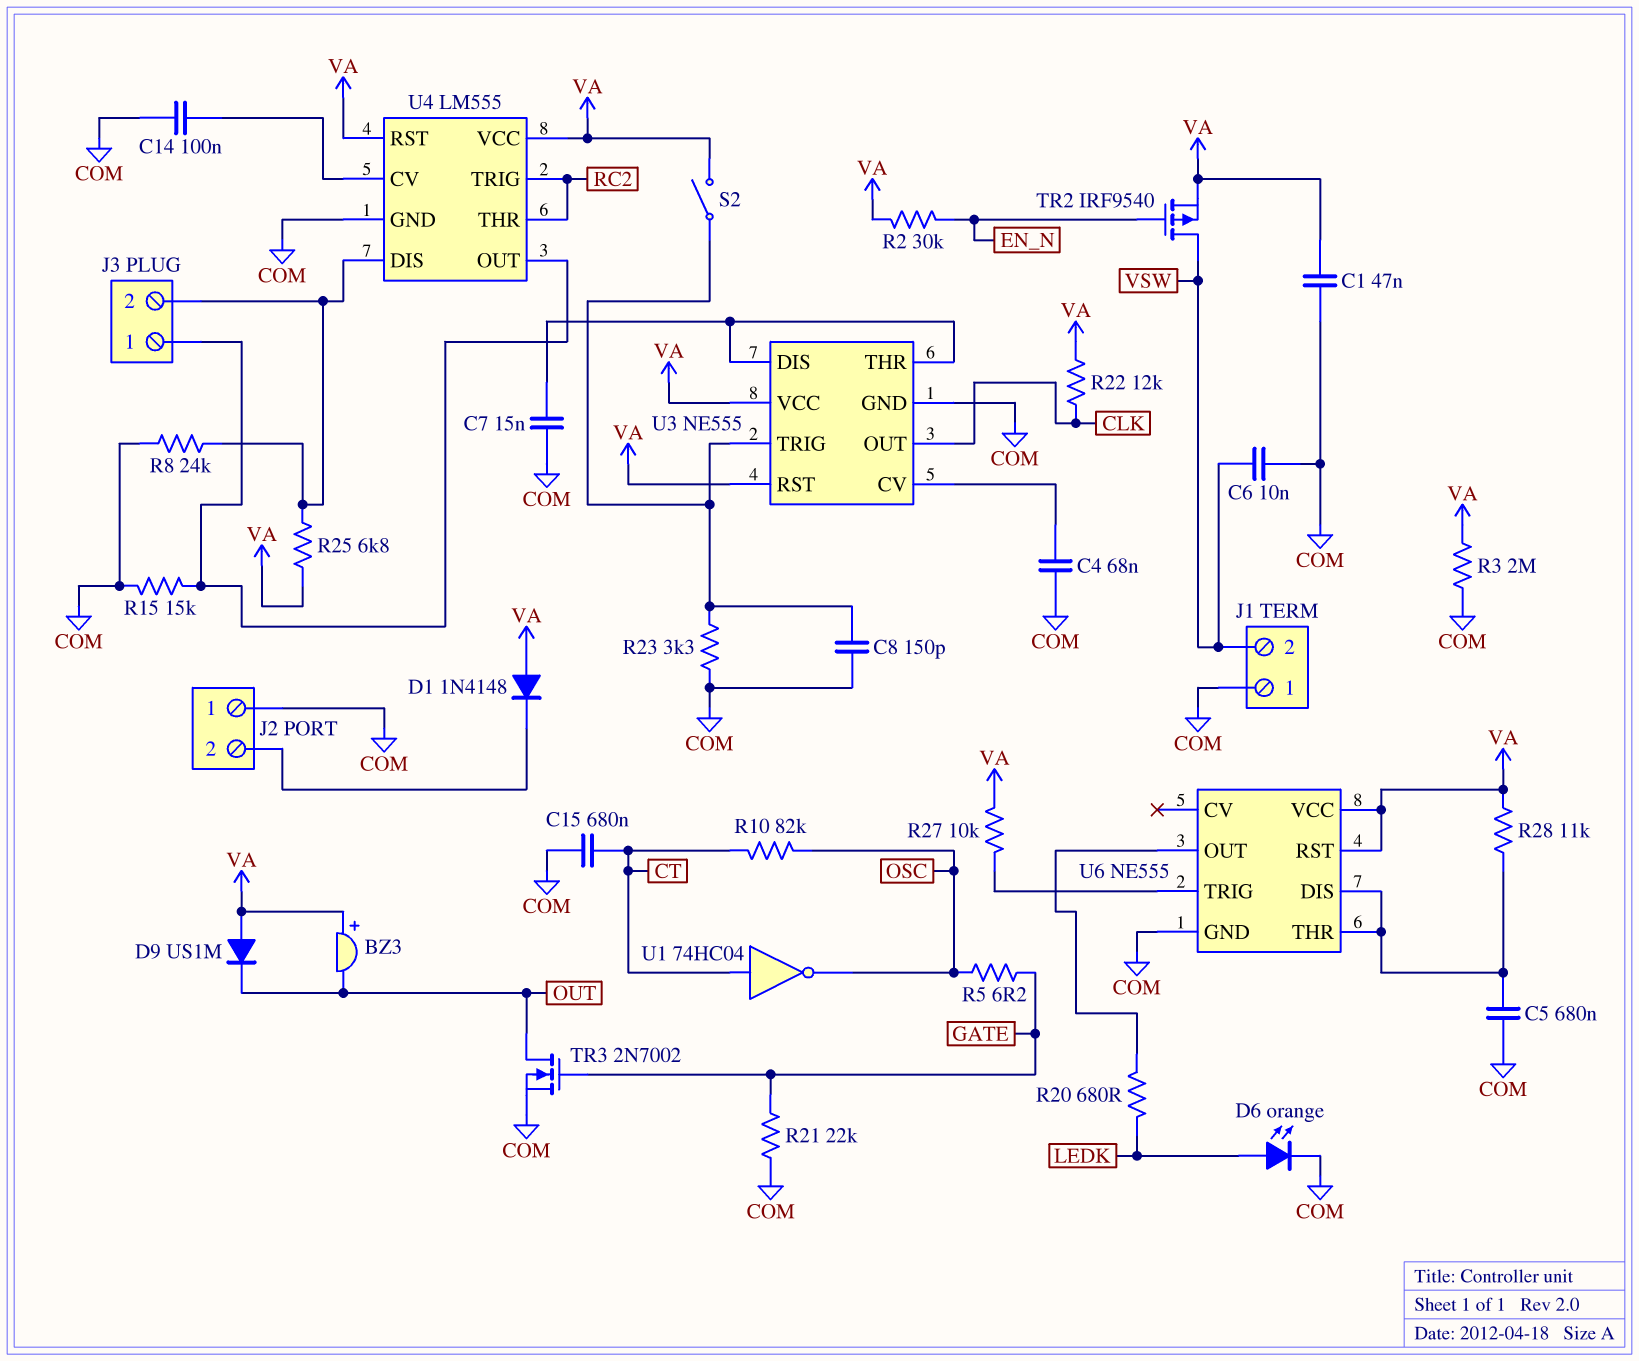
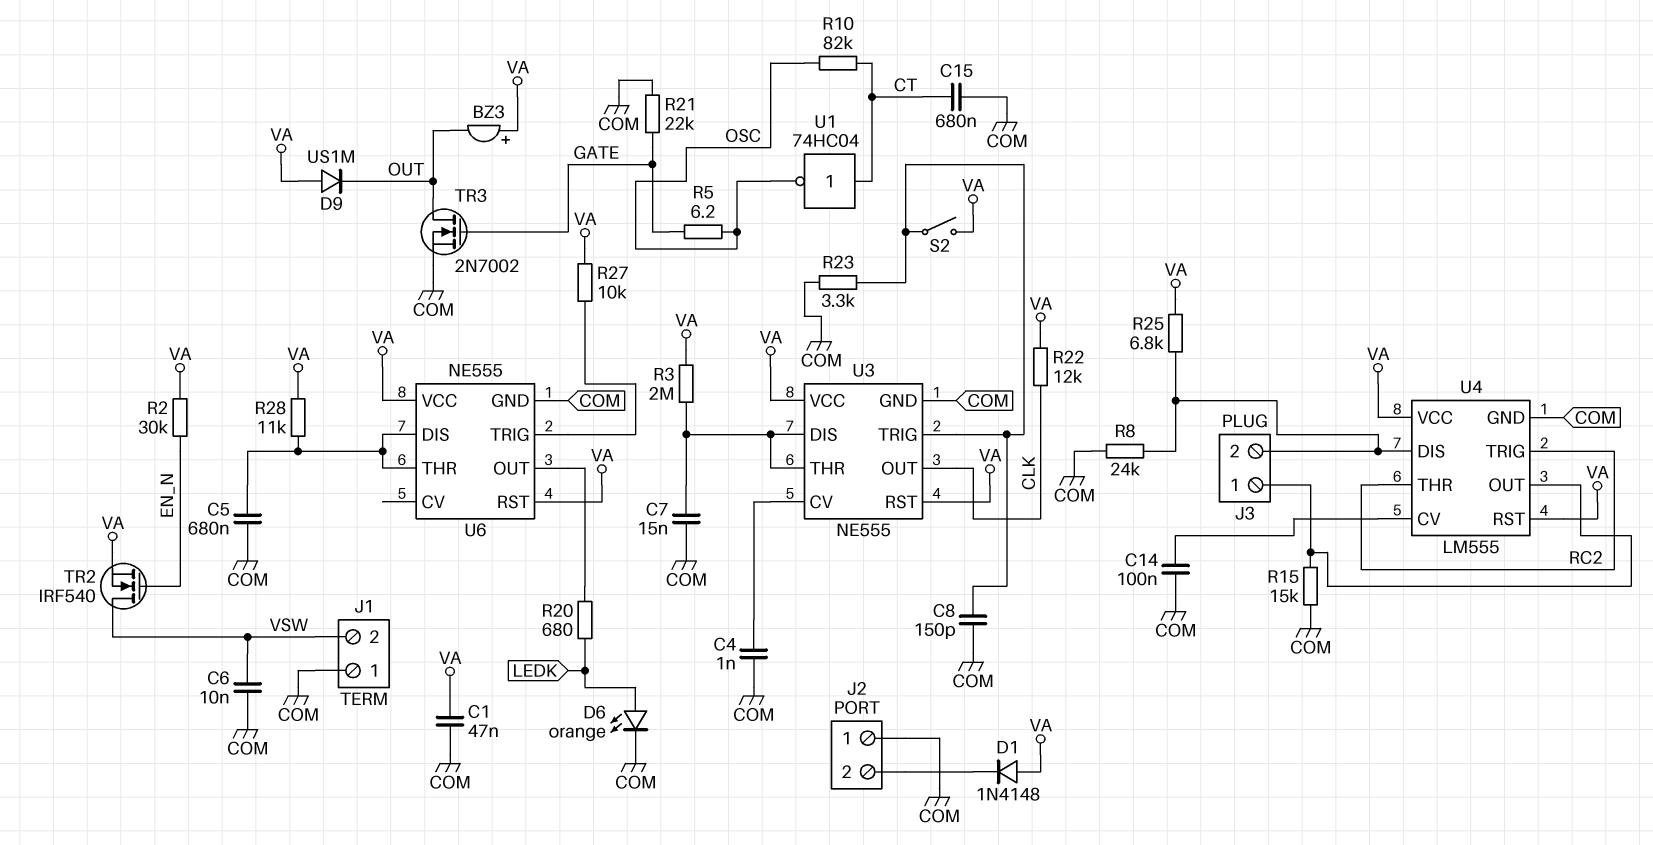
C4: 68nF (COM, U3/CV) -> 1nF (COM, U3/CV)
R3: 2M (COM, VA) -> 2M (U3/DIS, VA)
TR2: PMOS IRF9540 (G EN_N, D VSW, S VA) -> NMOS IRF540 (G EN_N, D VSW, S VA)

